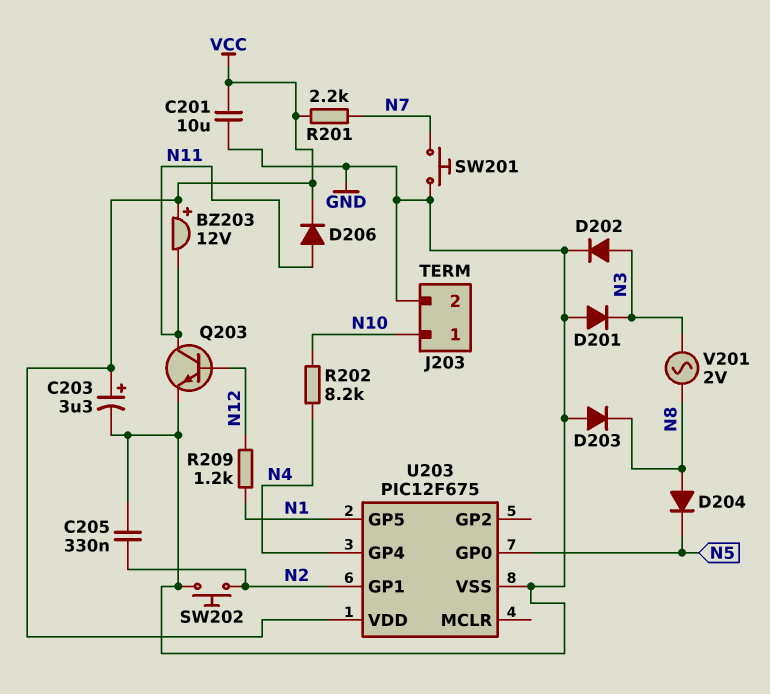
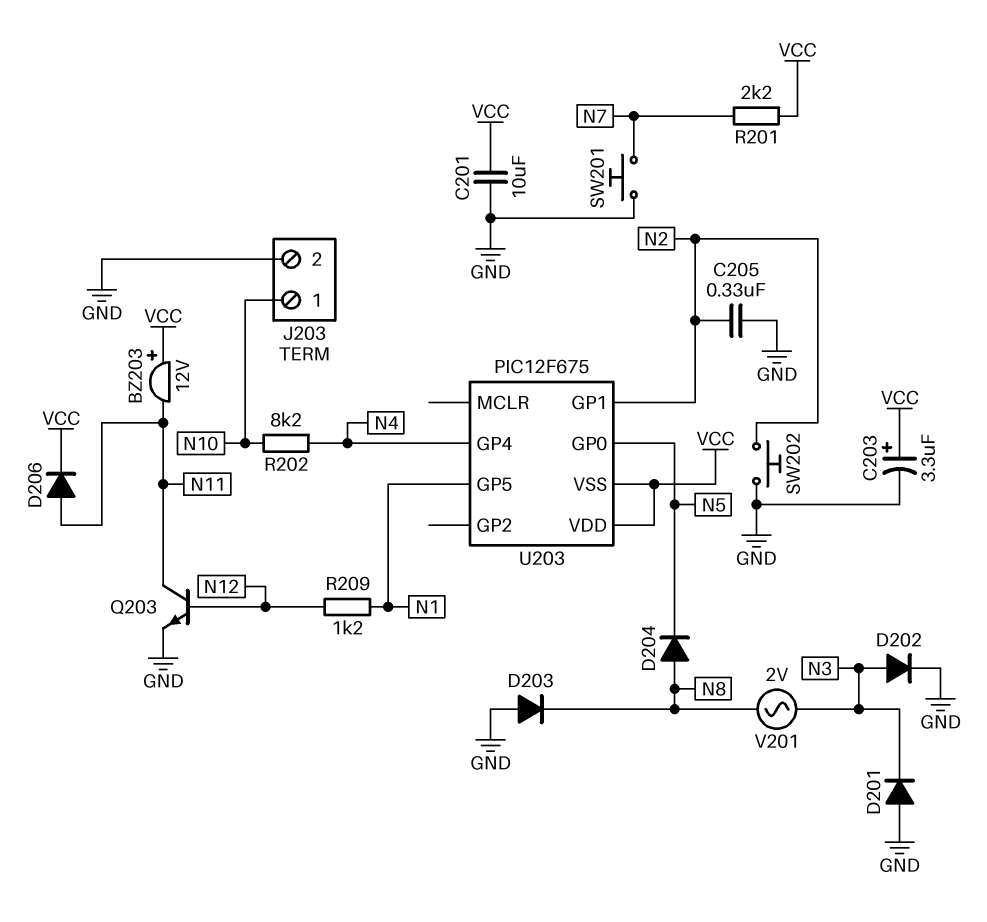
U203 pin VSS: GND -> VCC

